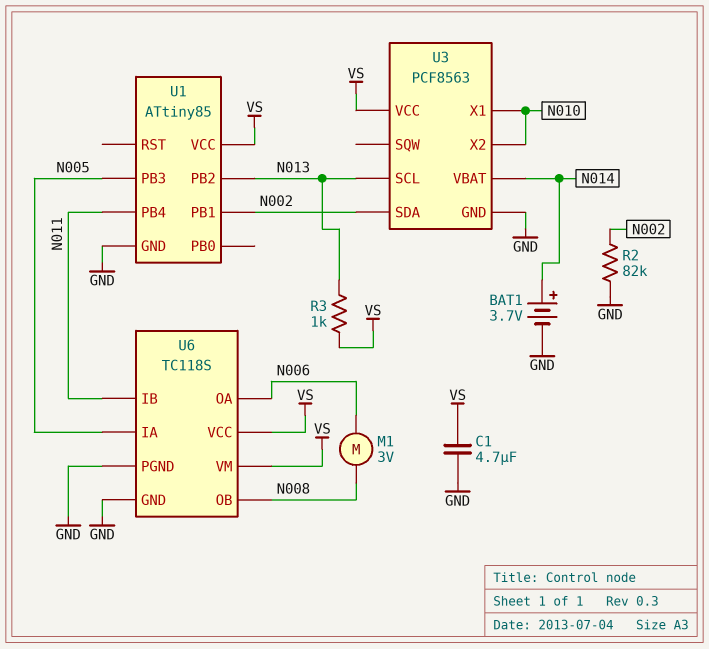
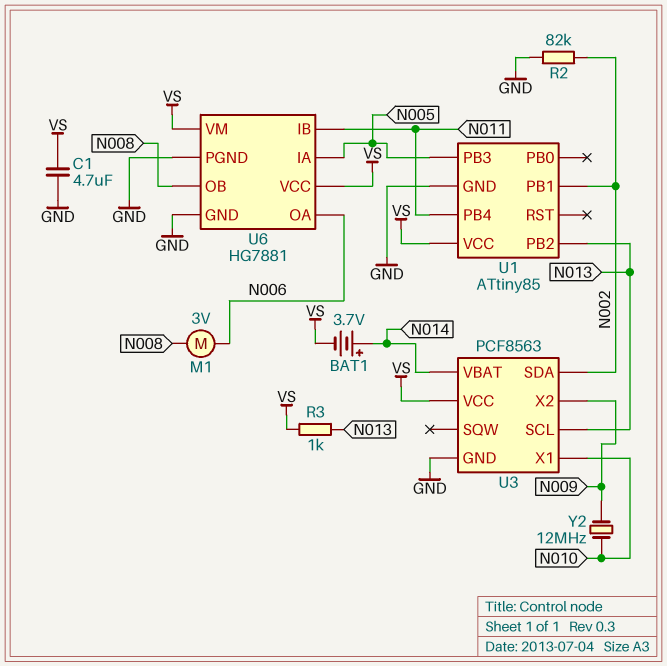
BAT1: 3.7V (plus N014, minus GND) -> 3.7V (plus N014, minus VS)
U3 pin X2: N010 -> N009
U6: TC118S -> HG7881
Y2: none -> 12MHz (N009, N010)

